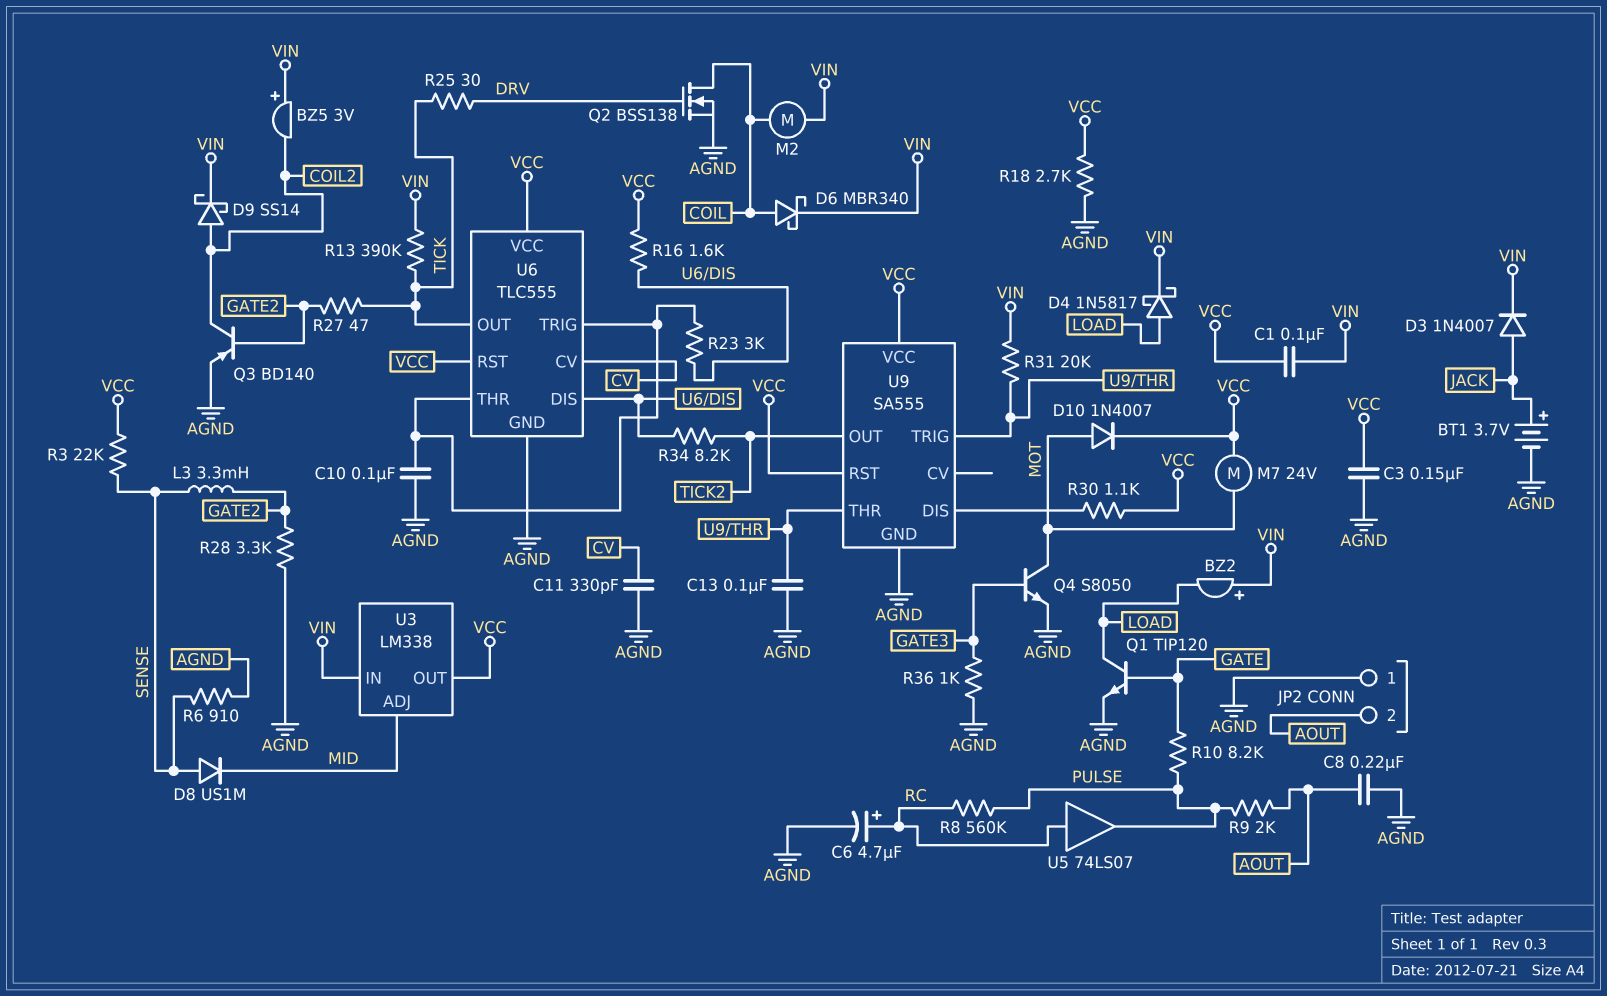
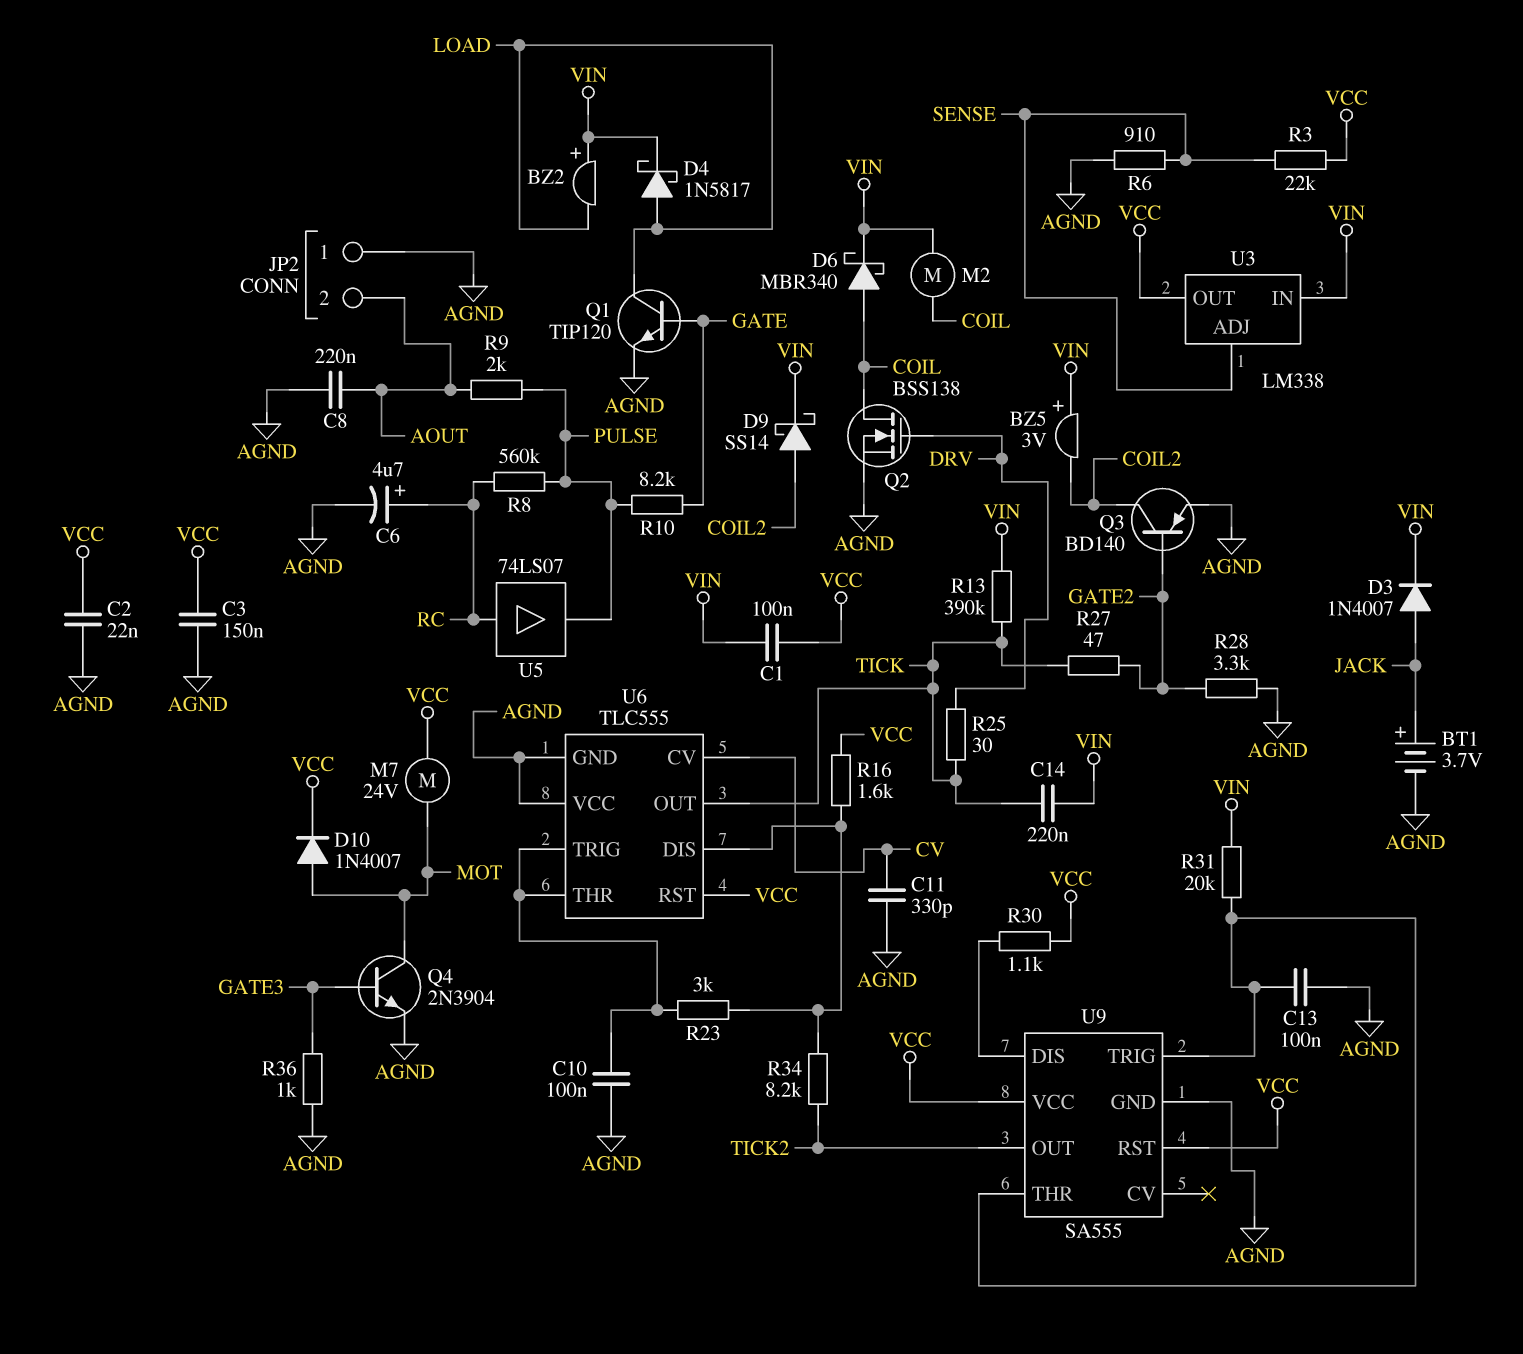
C2: none -> 22nF (AGND, VCC)
C14: none -> 220nF (TICK, VIN)
D8: diode US1M (A SENSE, K MID) -> none
L3: 3.3mH (GATE2, SENSE) -> none
Q4: NPN S8050 (B GATE3, C MOT, E AGND) -> NPN 2N3904 (B GATE3, C MOT, E AGND)
R18: 2.7k (AGND, VCC) -> none
U3 pin ADJ: MID -> SENSE
U6 pin VCC: VCC -> AGND

